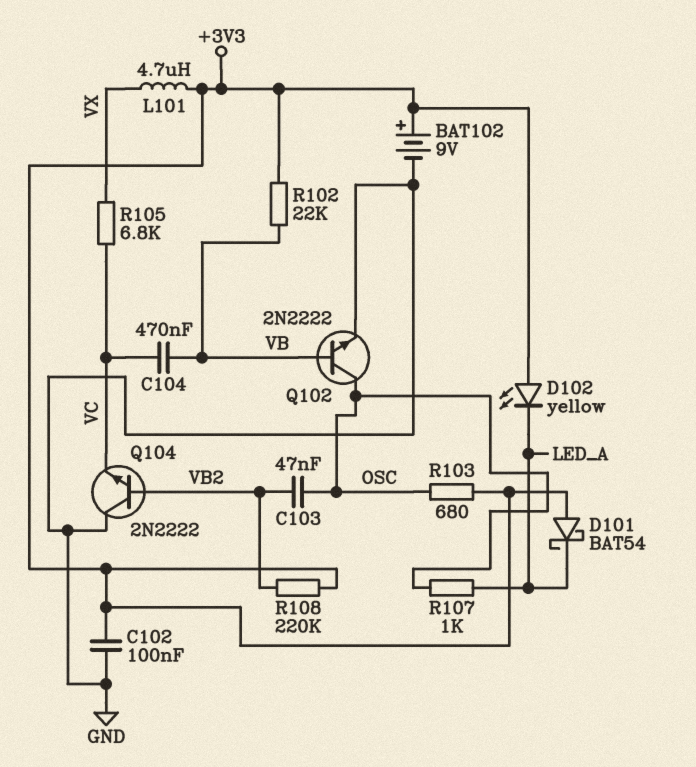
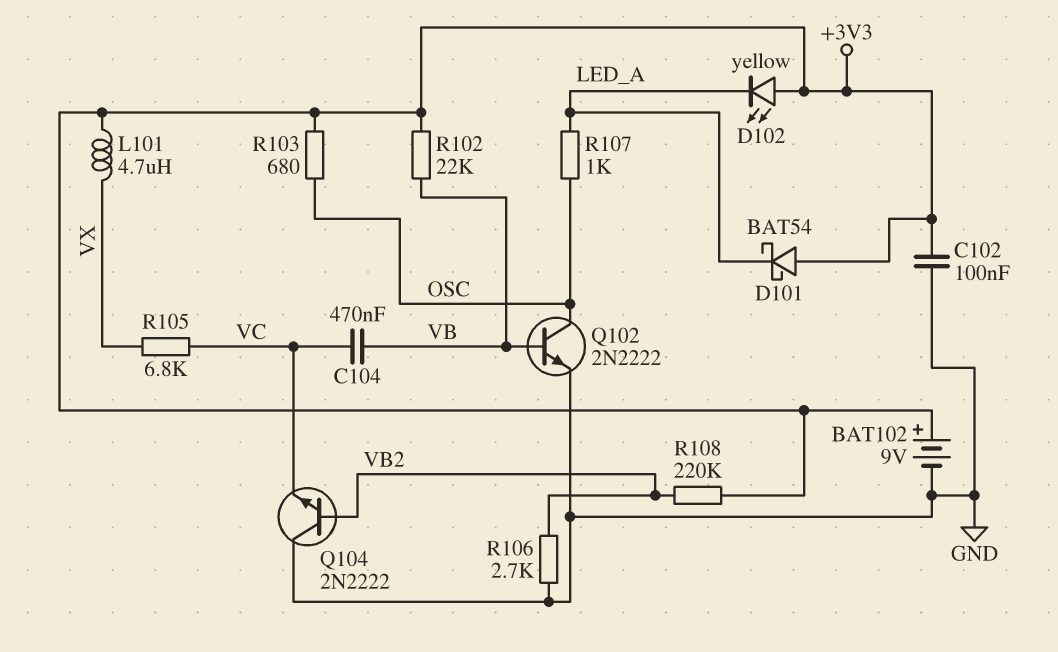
C103: 47nF (OSC, VB2) -> none
R106: none -> 2.7k (GND, VB2)

